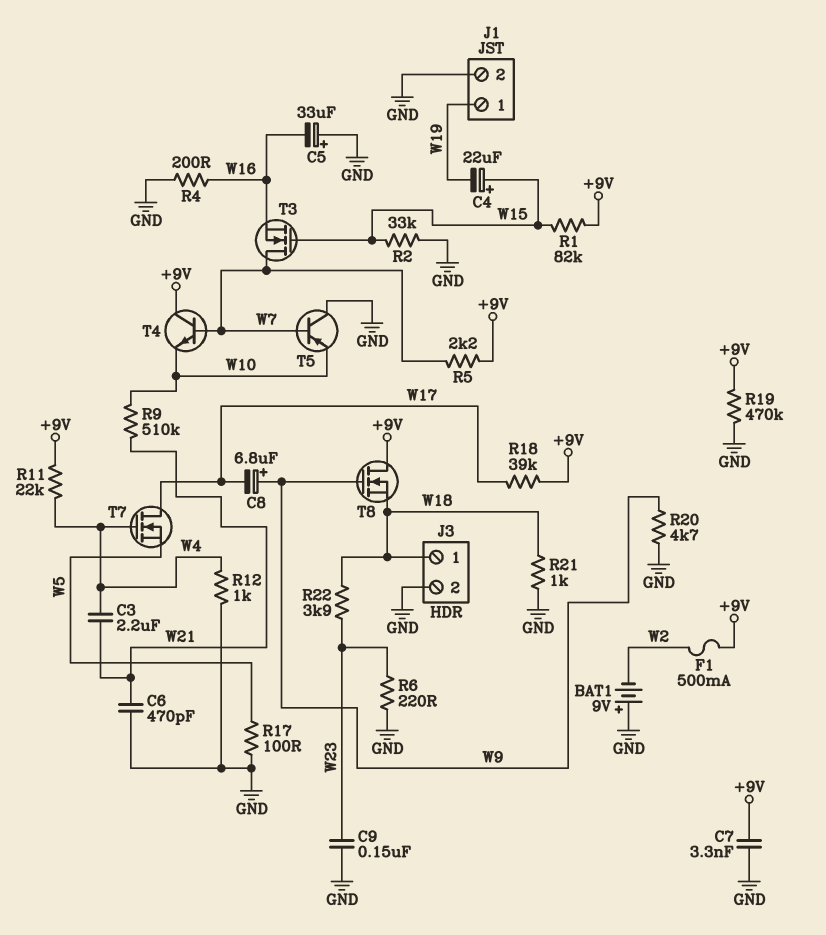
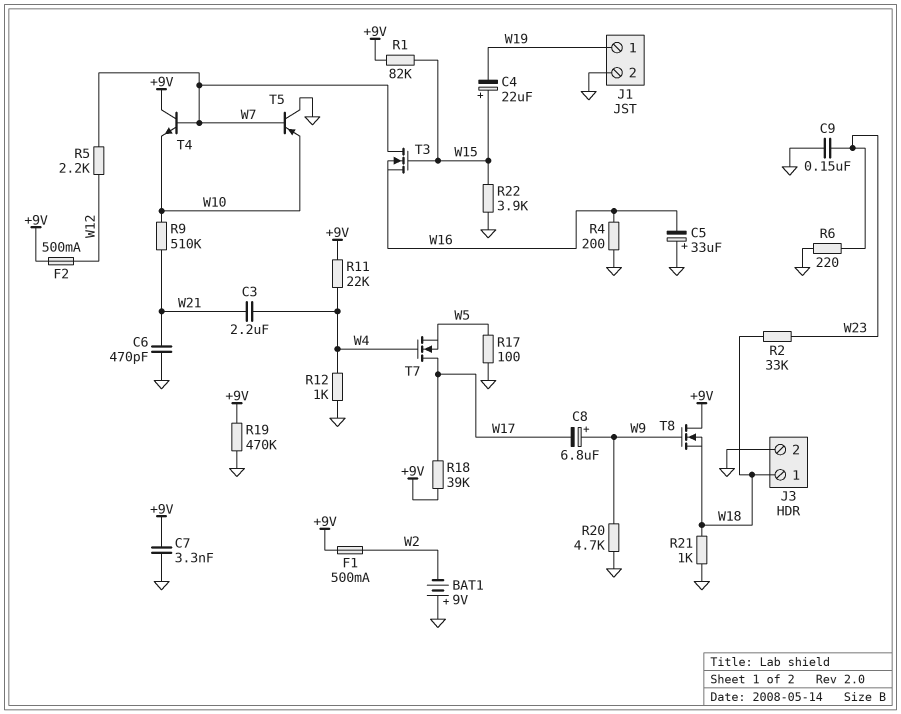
F2: none -> 500mA (+9V, W12)
R2: 33k (GND, W15) -> 33k (W18, W23)
R5: 2.2k (+9V, W7) -> 2.2k (W7, W12)
R22: 3.9k (W18, W23) -> 3.9k (GND, W15)

